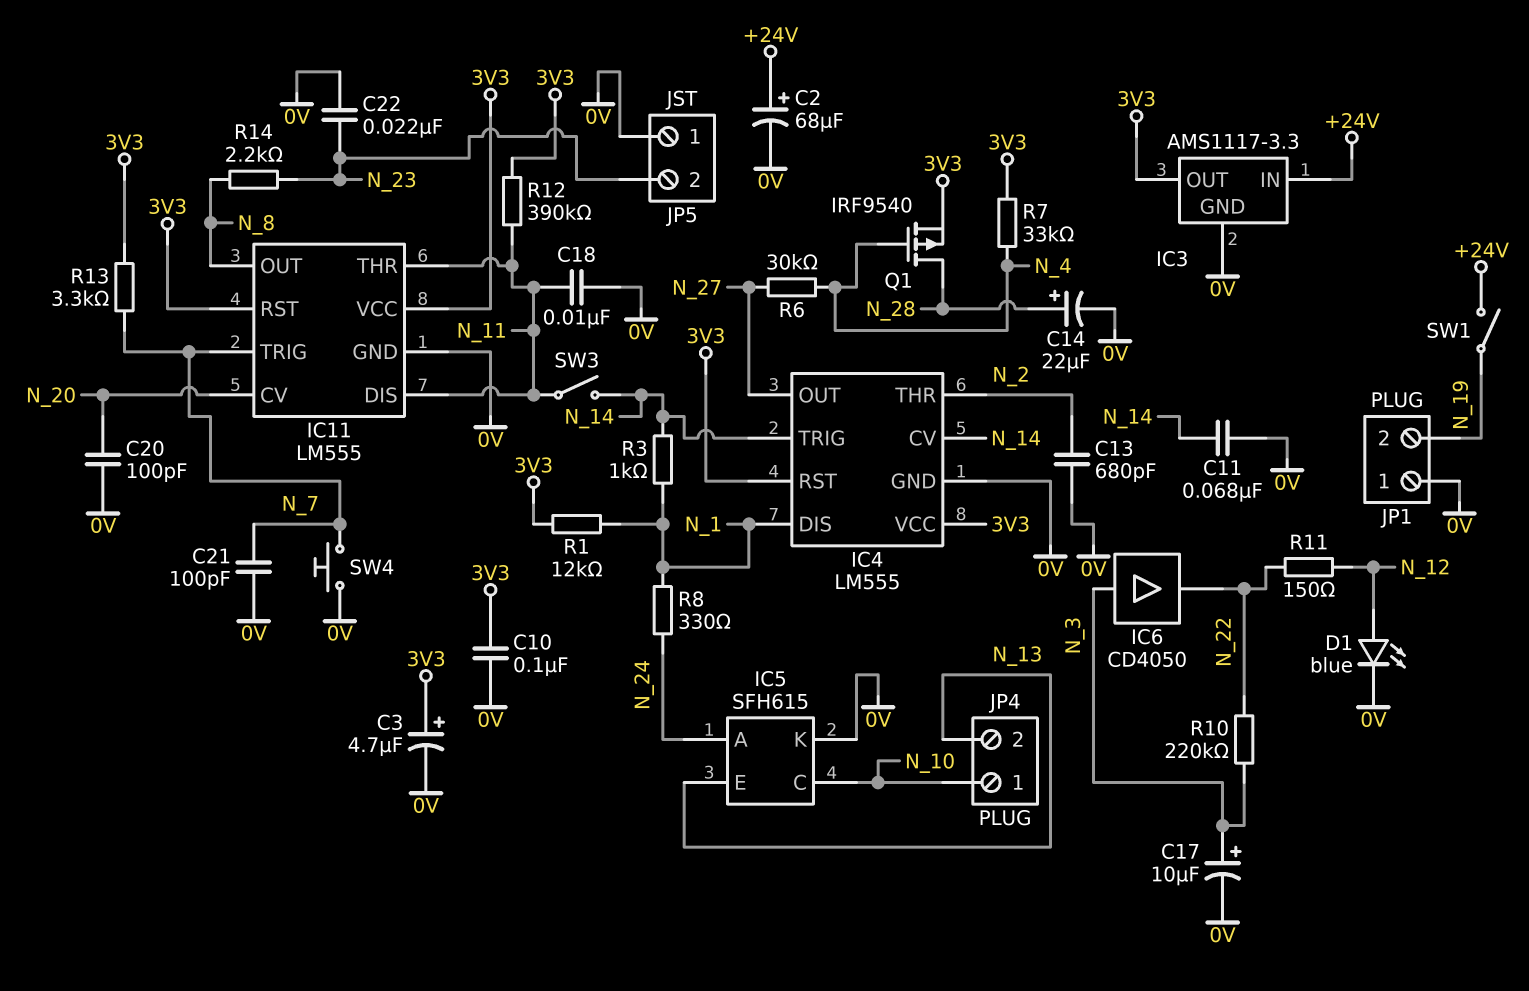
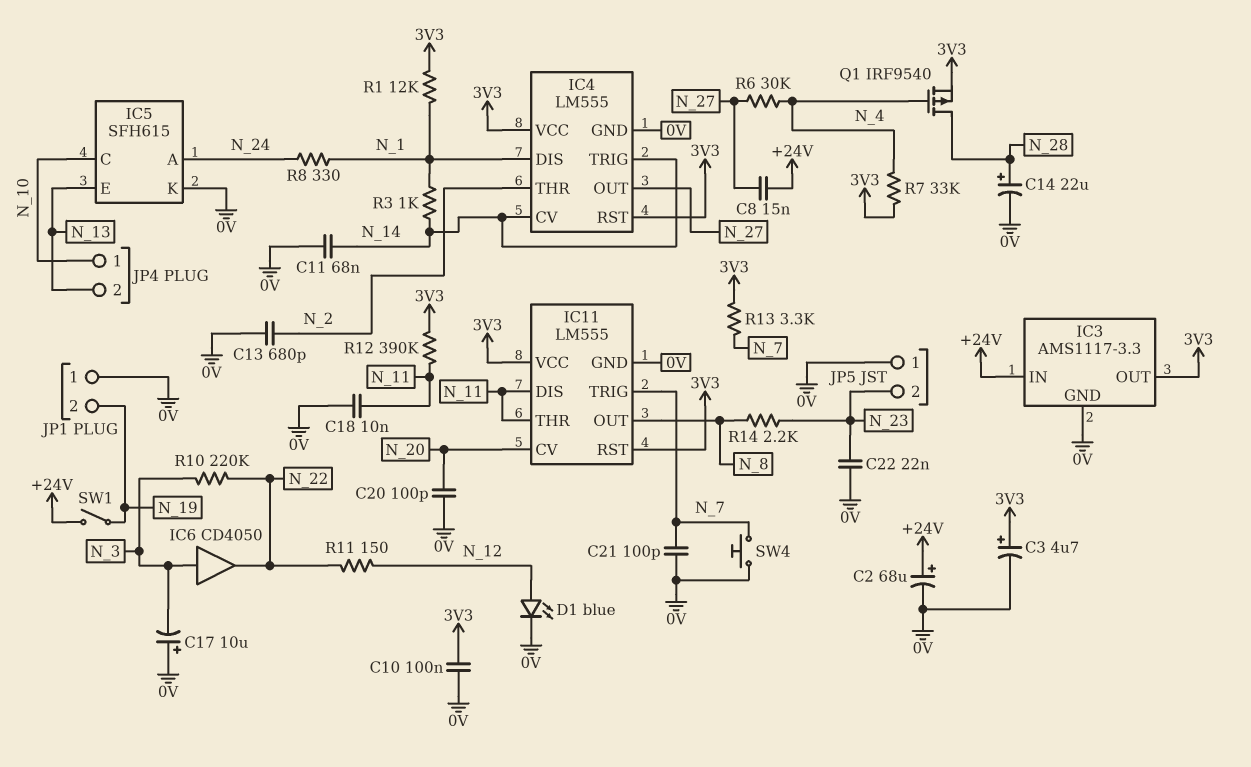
C8: none -> 15nF (+24V, N_27)
C17: 10uF (plus N_3, minus 0V) -> 10uF (plus 0V, minus N_3)
SW3: switch (N_11, N_14) -> none

